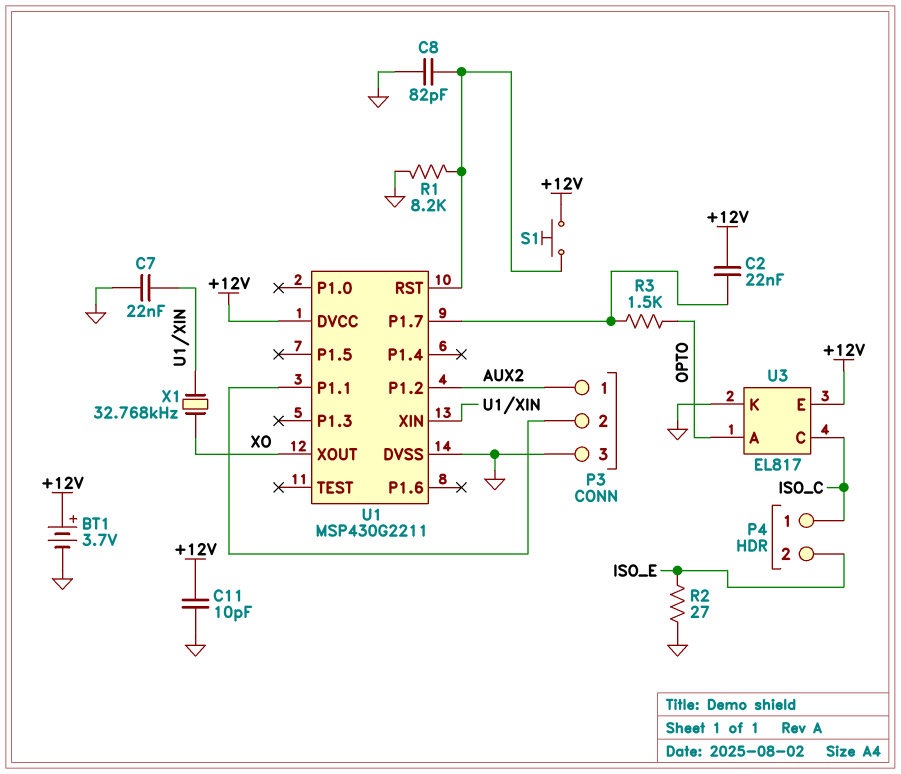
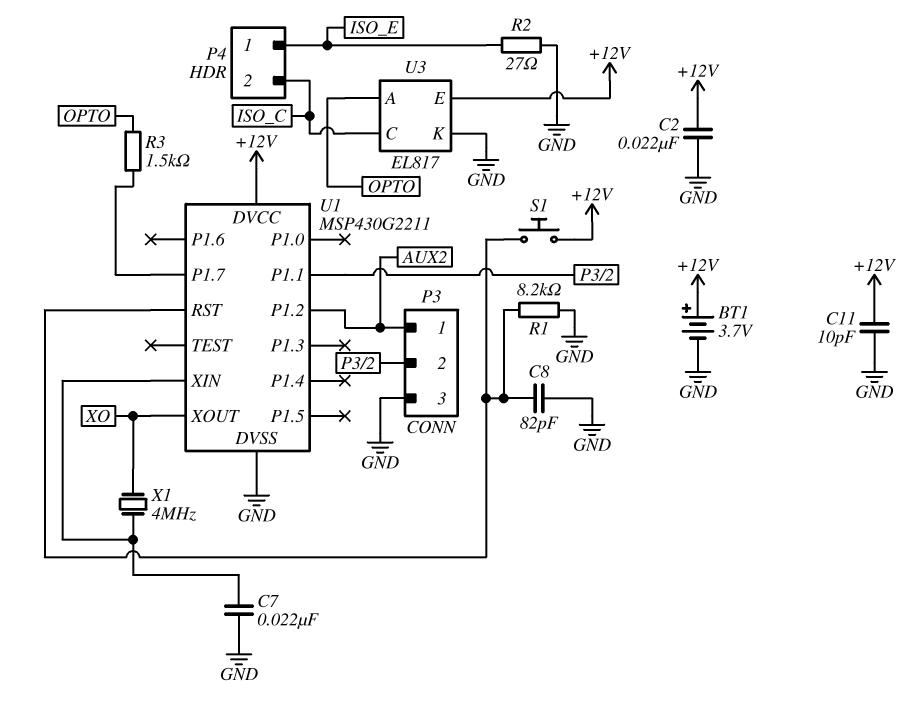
C2: 22nF (+12V, U1/P1.7) -> 22nF (+12V, GND)
P4 pin 1: ISO_C -> ISO_E
P4 pin 2: ISO_E -> ISO_C
X1: 32.768kHz (U1/XIN, XO) -> 4MHz (U1/XIN, XO)

